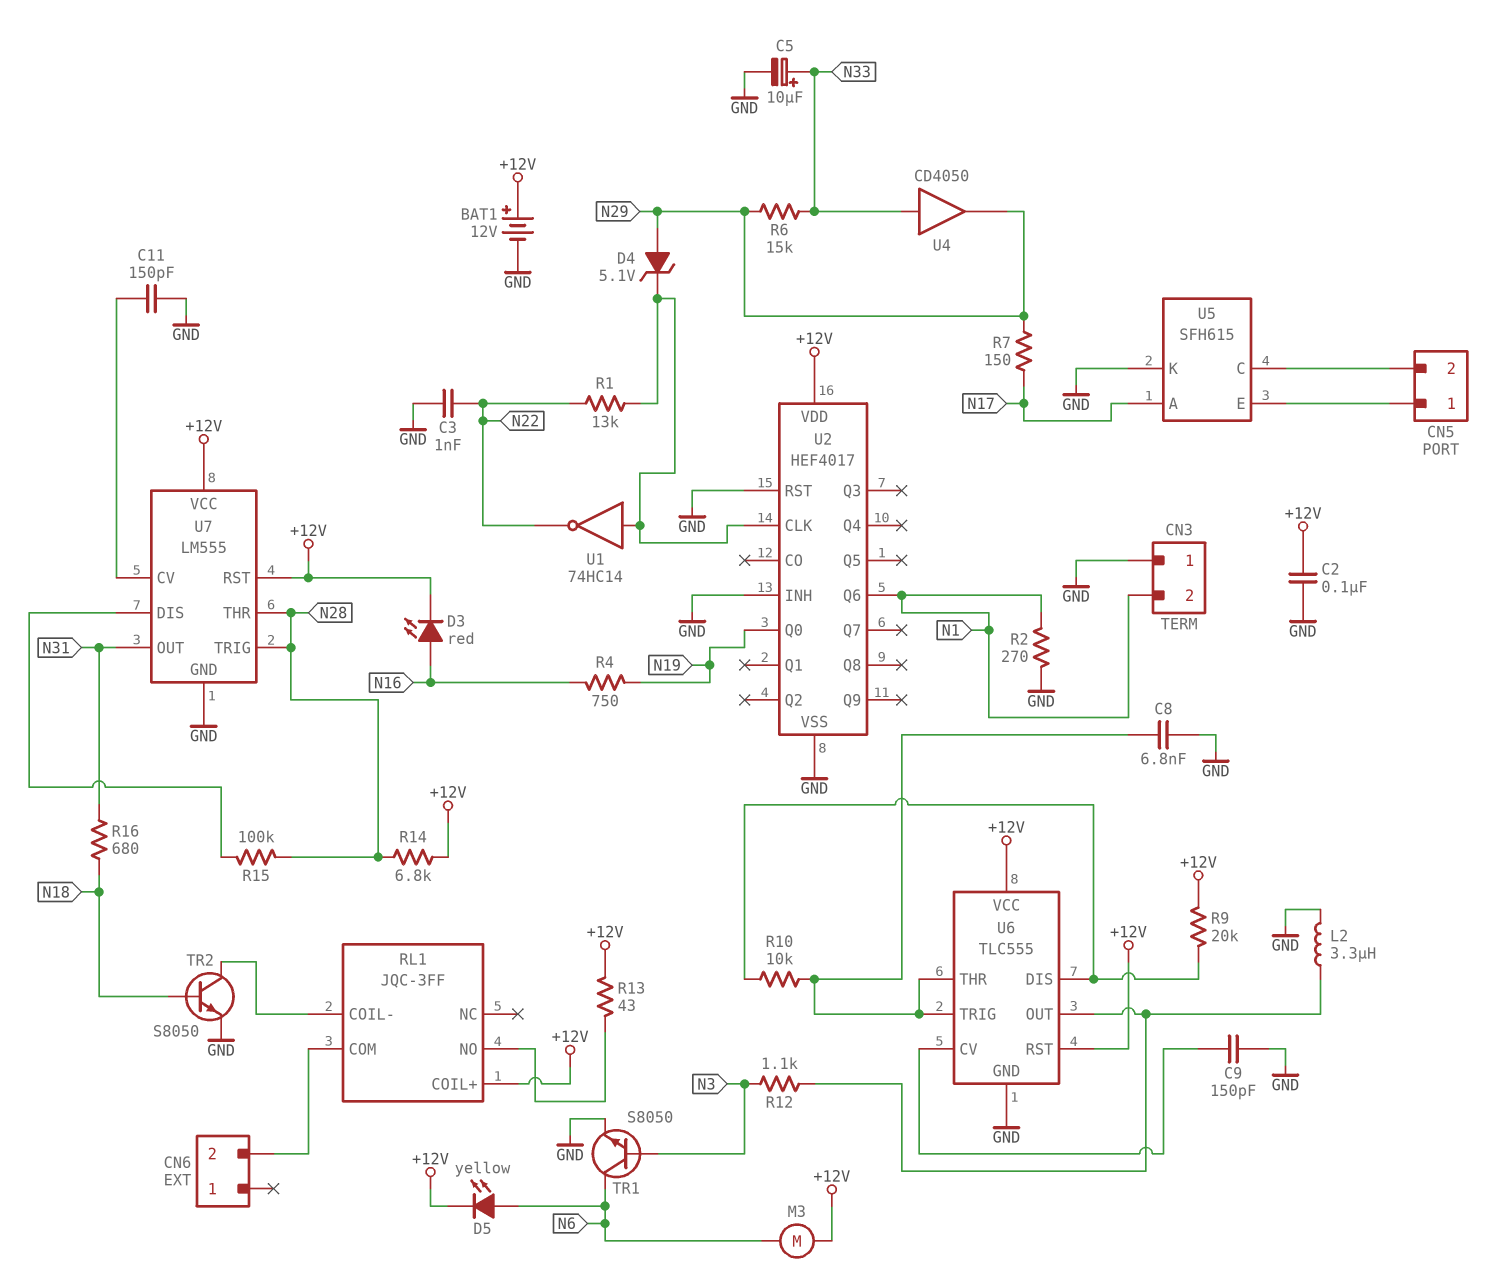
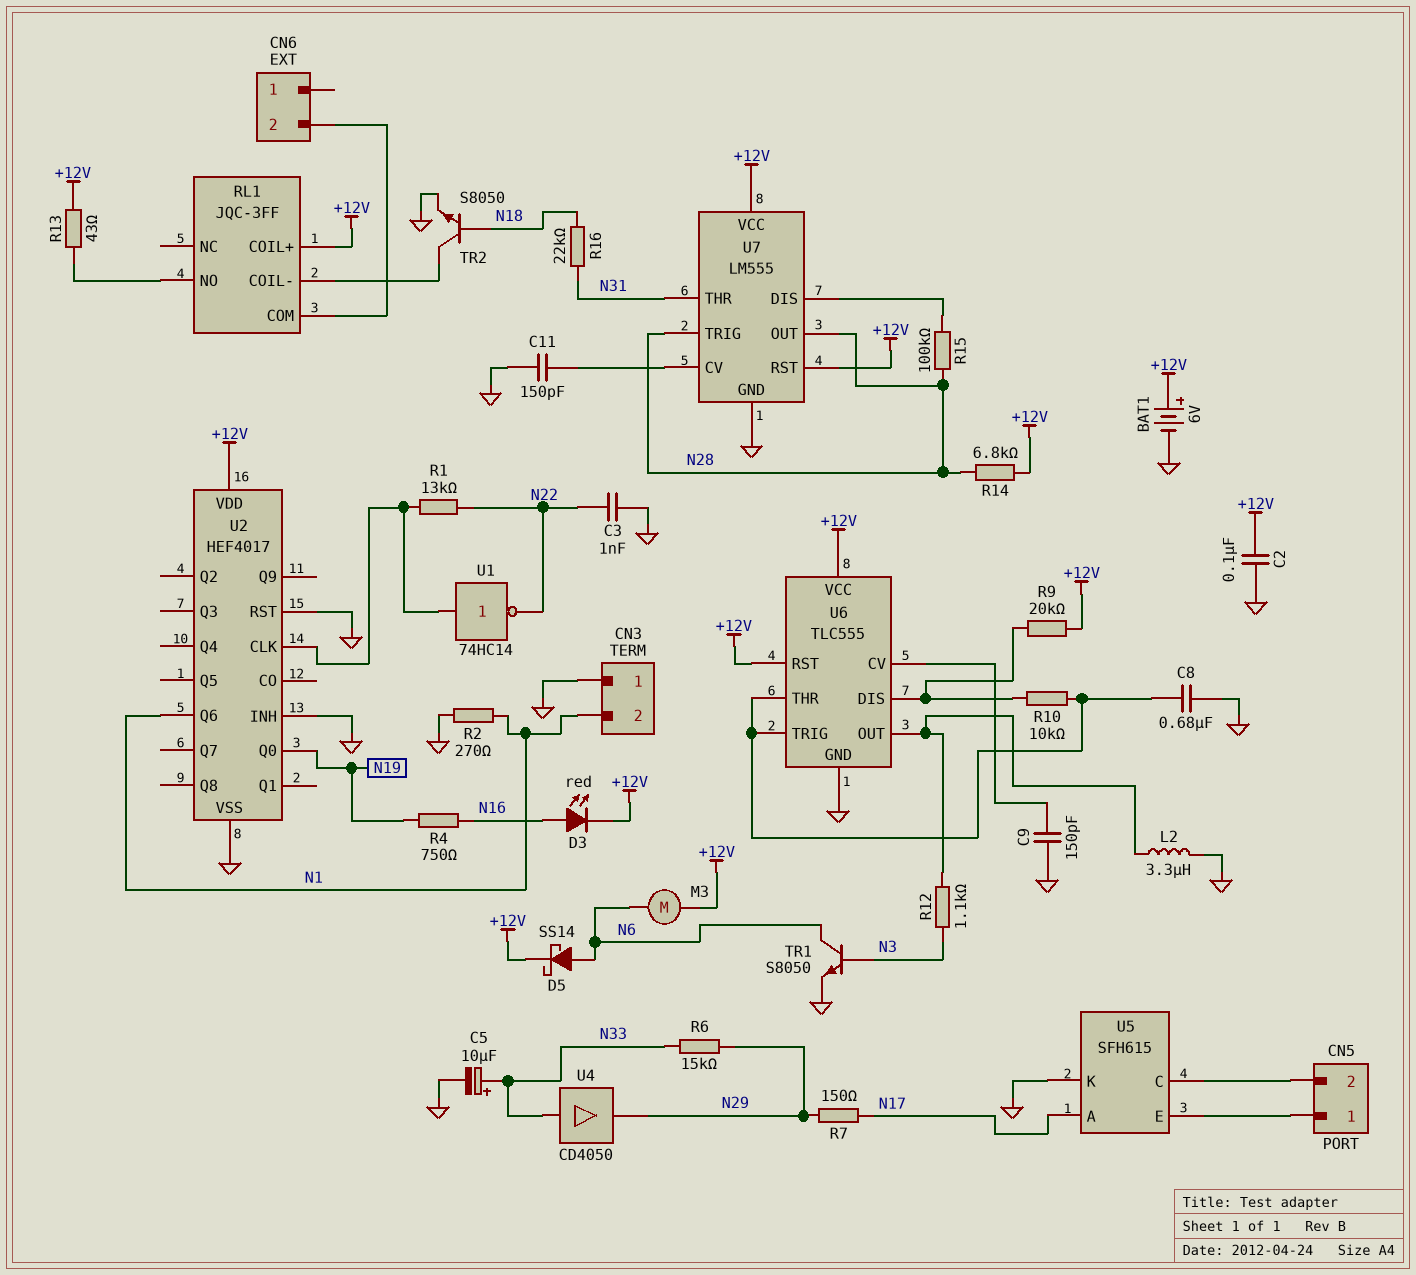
BAT1: 12V (plus +12V, minus GND) -> 6V (plus +12V, minus GND)
C8: 6.8nF (GND, U6/THR) -> 680nF (GND, U6/THR)
D4: zener 5.1V (A N29, K U2/CLK) -> none
D5: LED yellow (A N6, K +12V) -> schottky SS14 (A N6, K +12V)
R16: 680 (N18, N31) -> 22k (N18, N31)
U7 pin OUT: N31 -> N28
U7 pin THR: N28 -> N31

